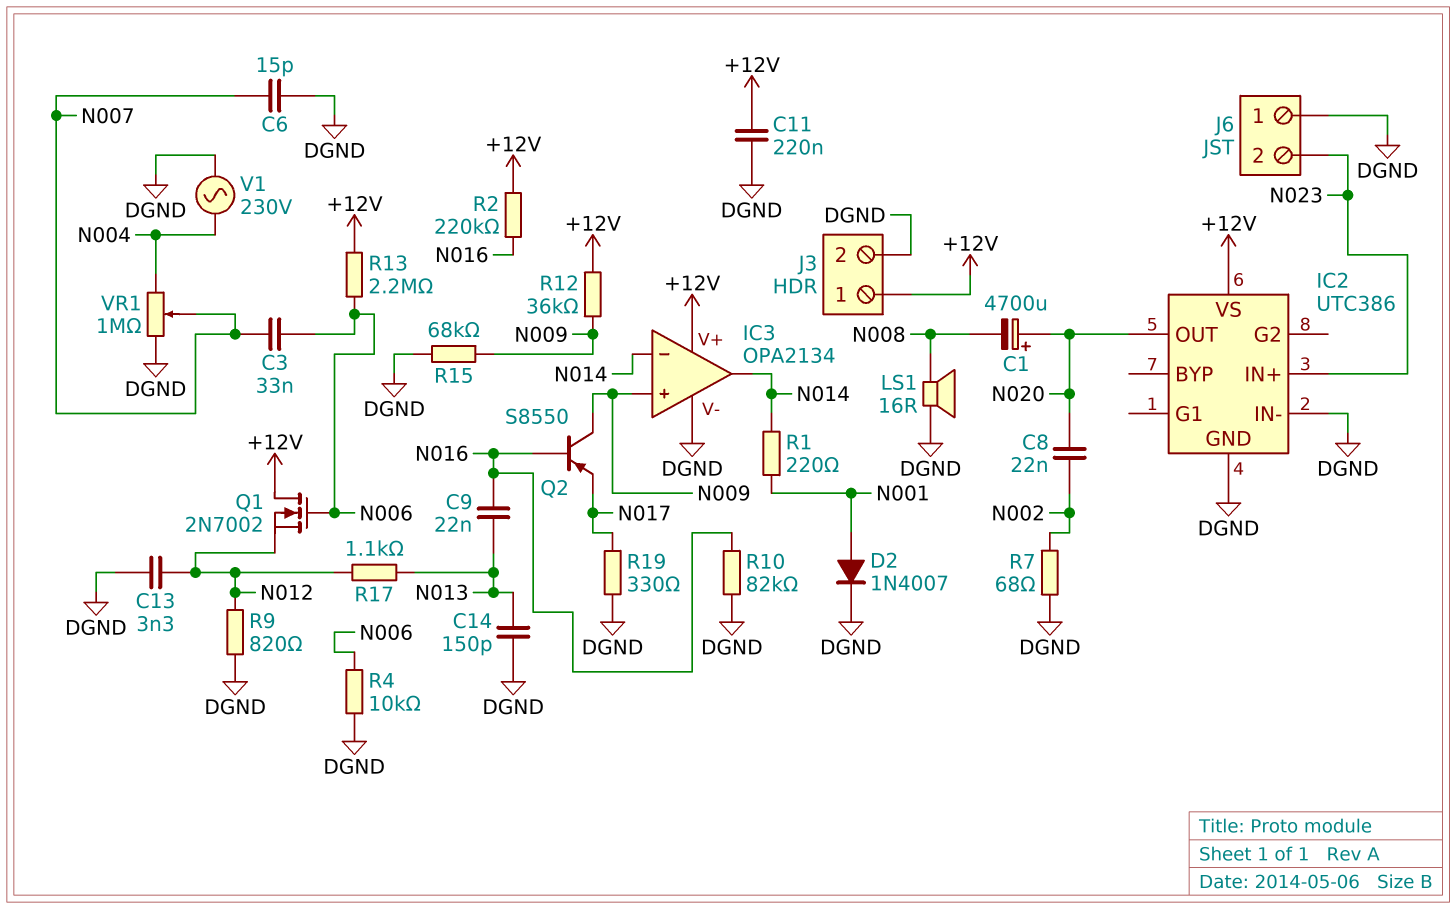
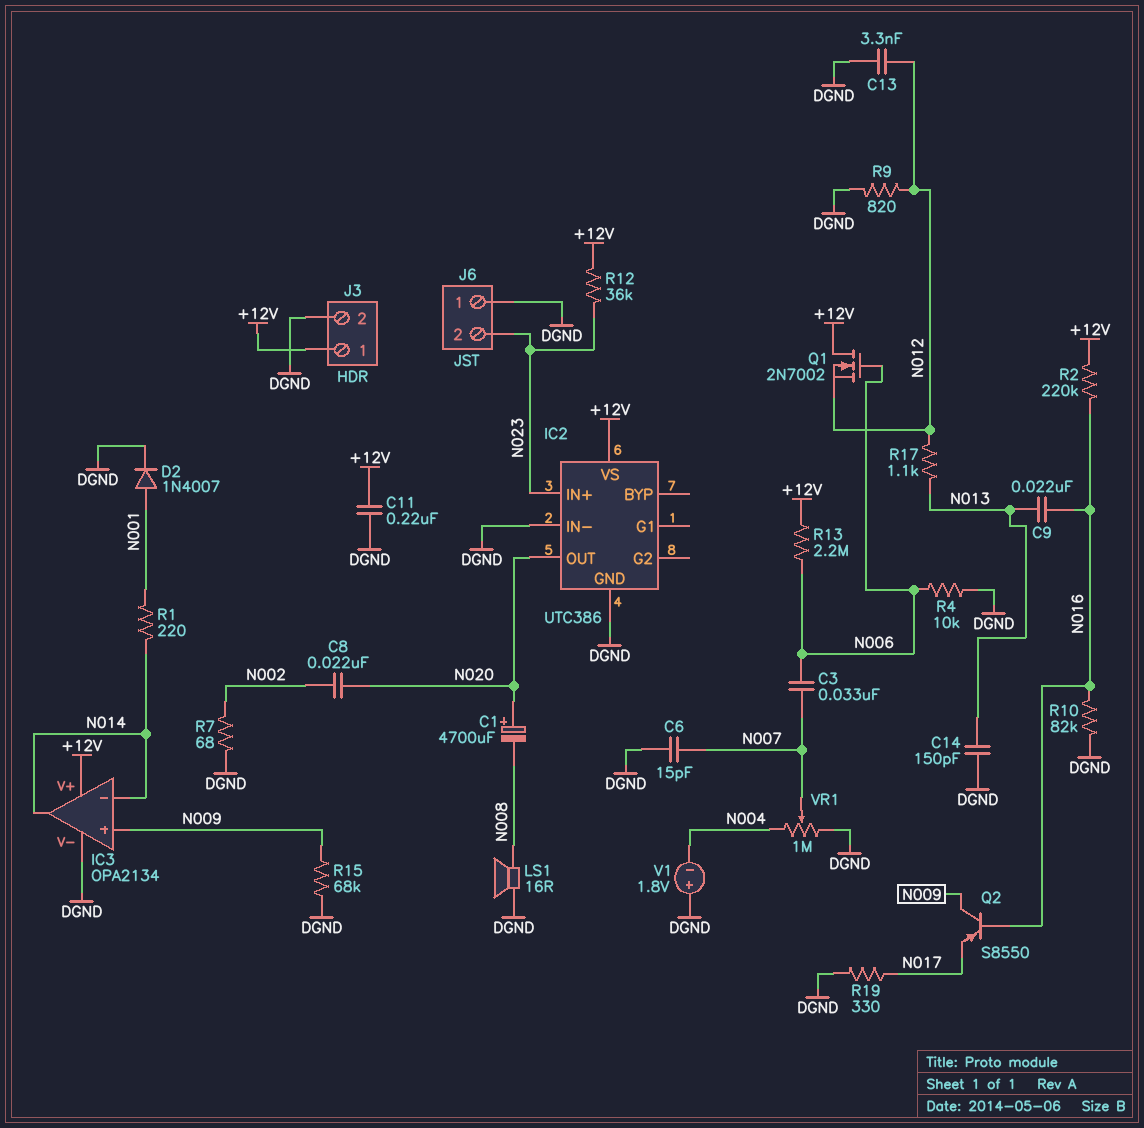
R12: 36k (+12V, N009) -> 36k (+12V, N023)
V1: AC 230V (DGND, N004) -> 1.8V (plus DGND, minus N004)

